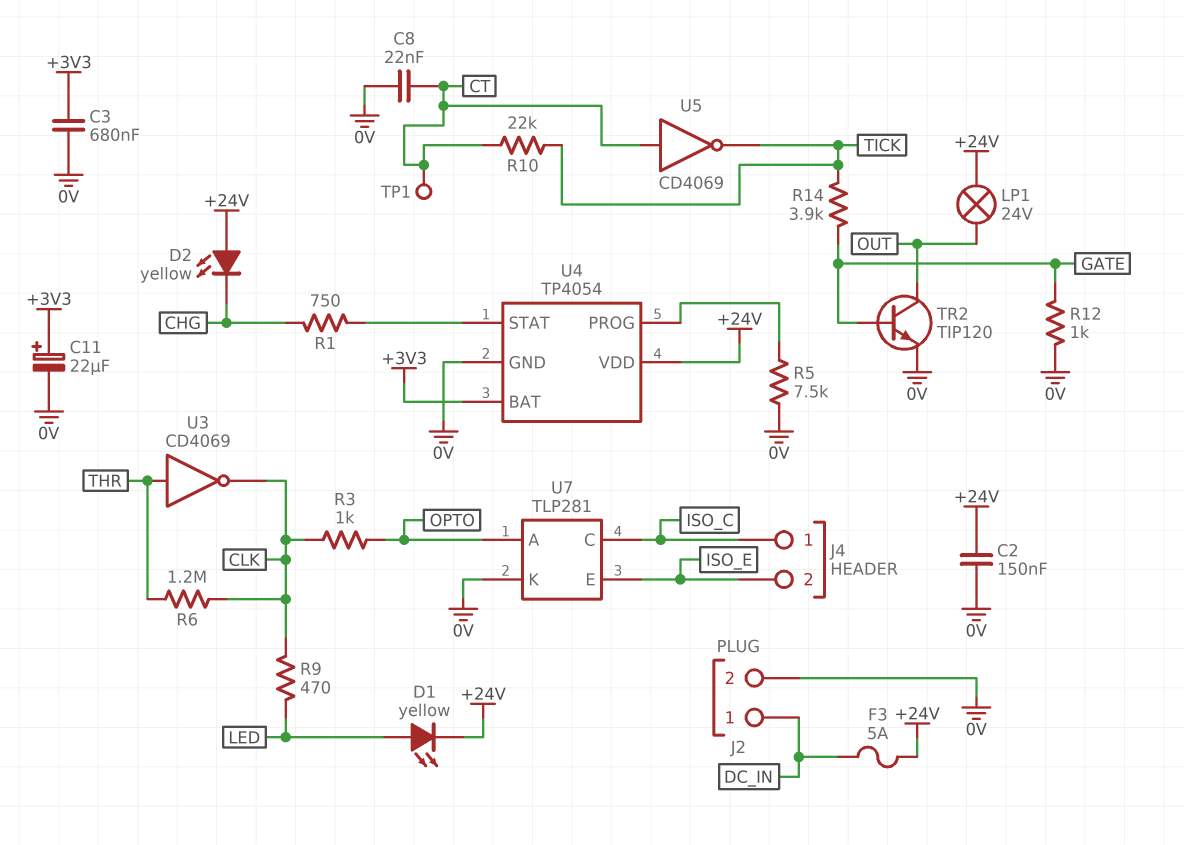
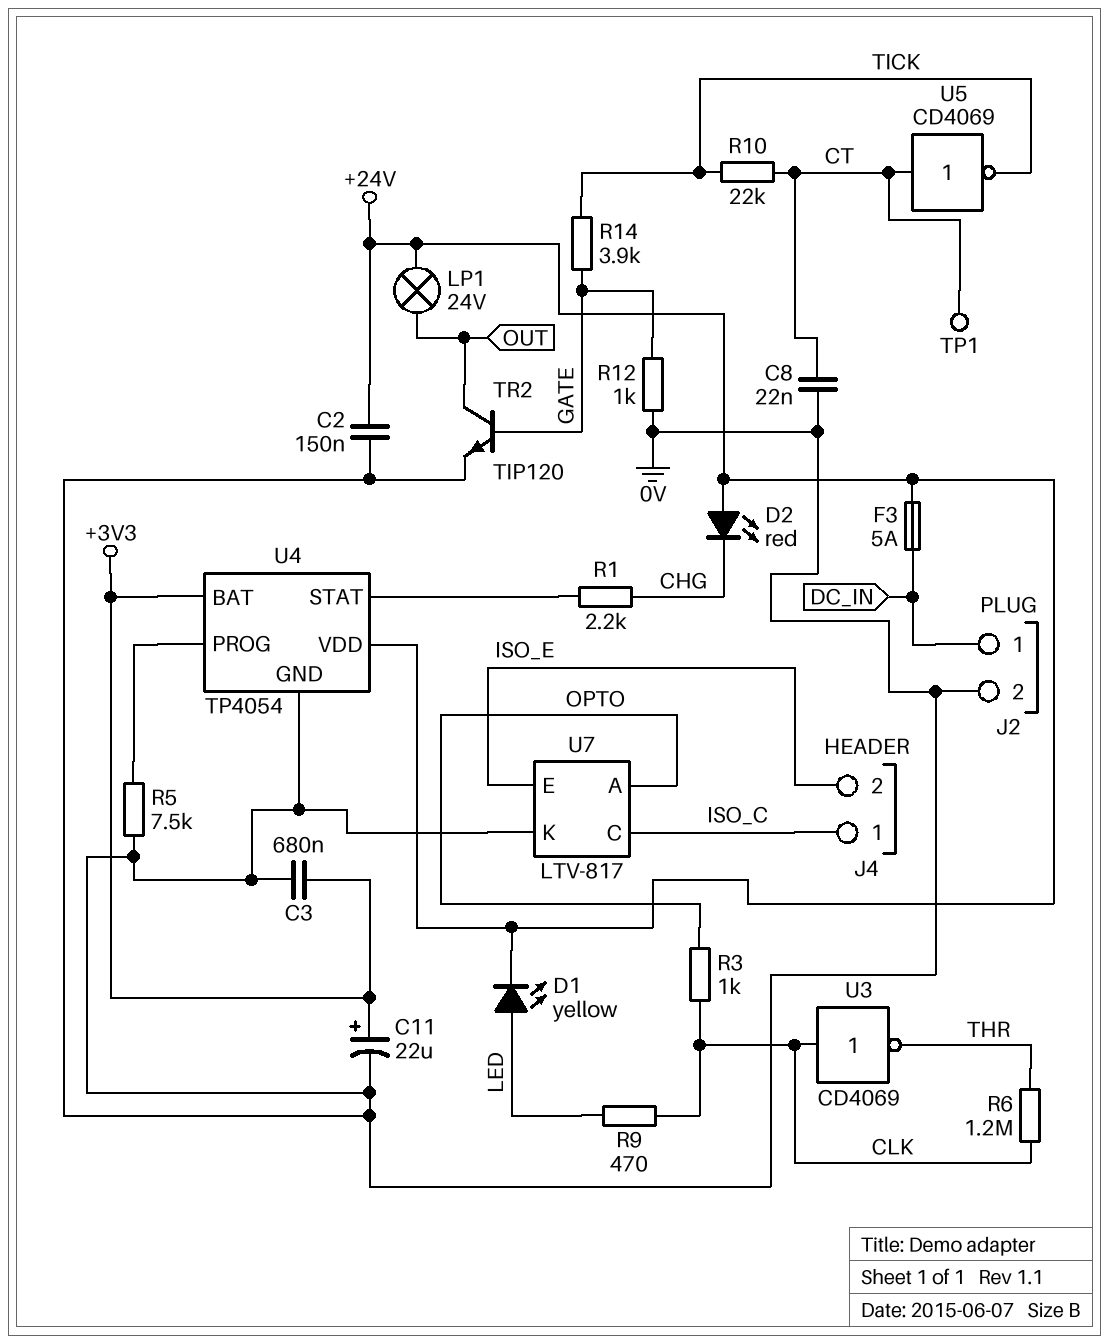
D2: LED yellow (A +24V, K CHG) -> LED red (A +24V, K CHG)
R1: 750 (CHG, U4/STAT) -> 2.2k (CHG, U4/STAT)
U3: NOT CD4069 (in THR, out CLK) -> NOT CD4069 (in CLK, out THR)
U7: TLP281 -> LTV-817

